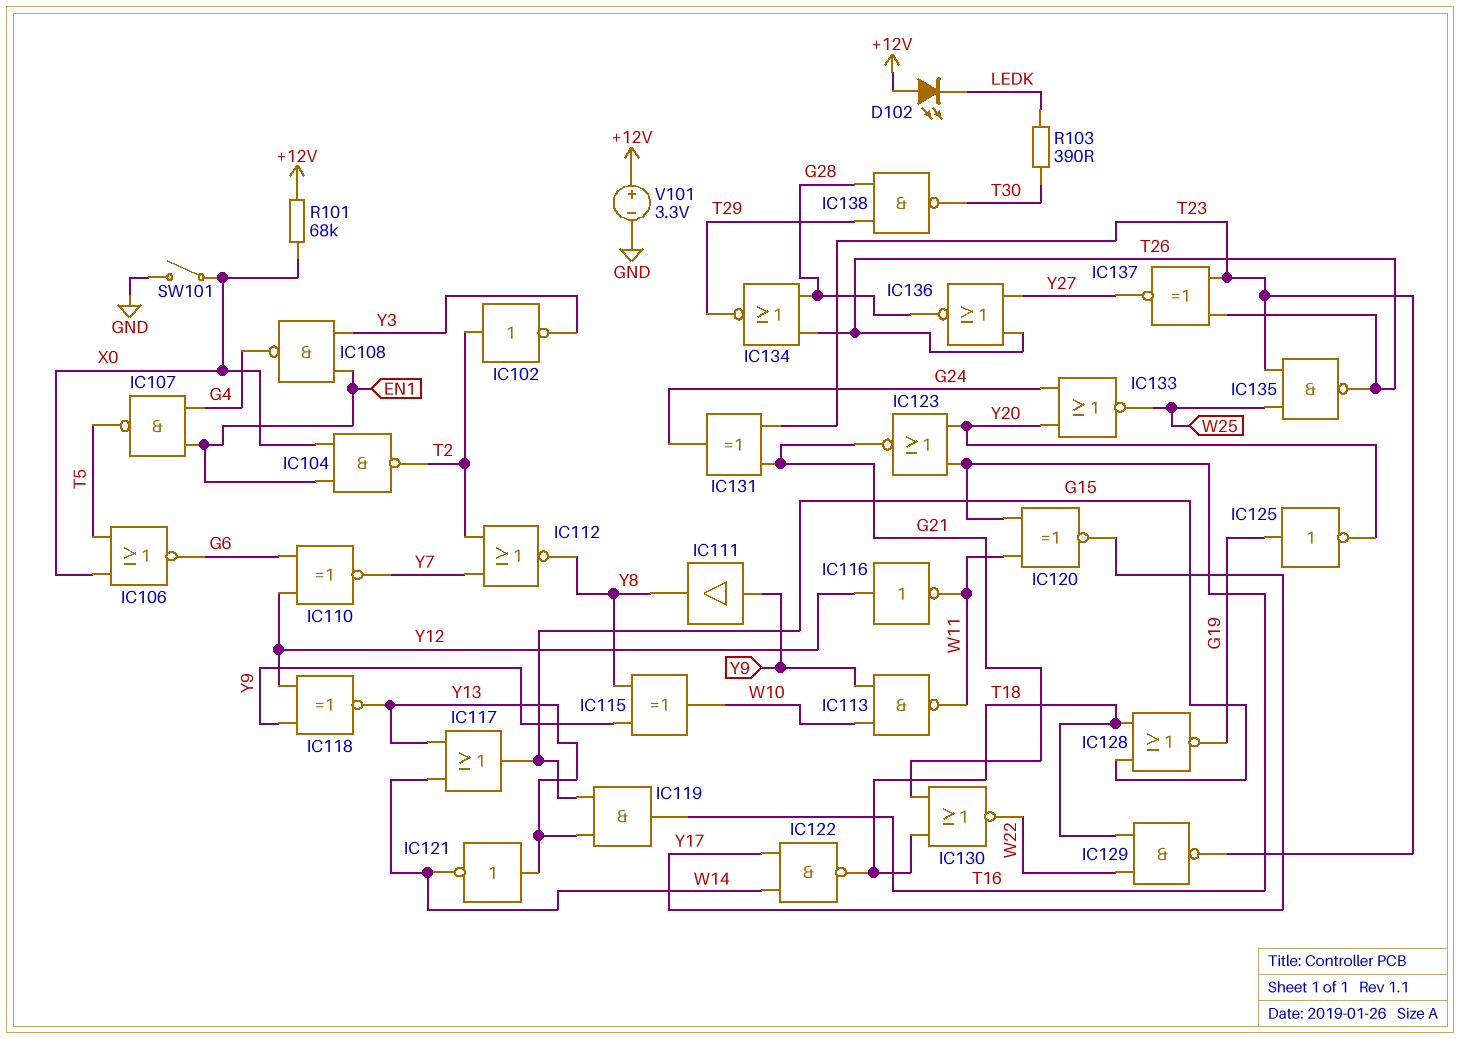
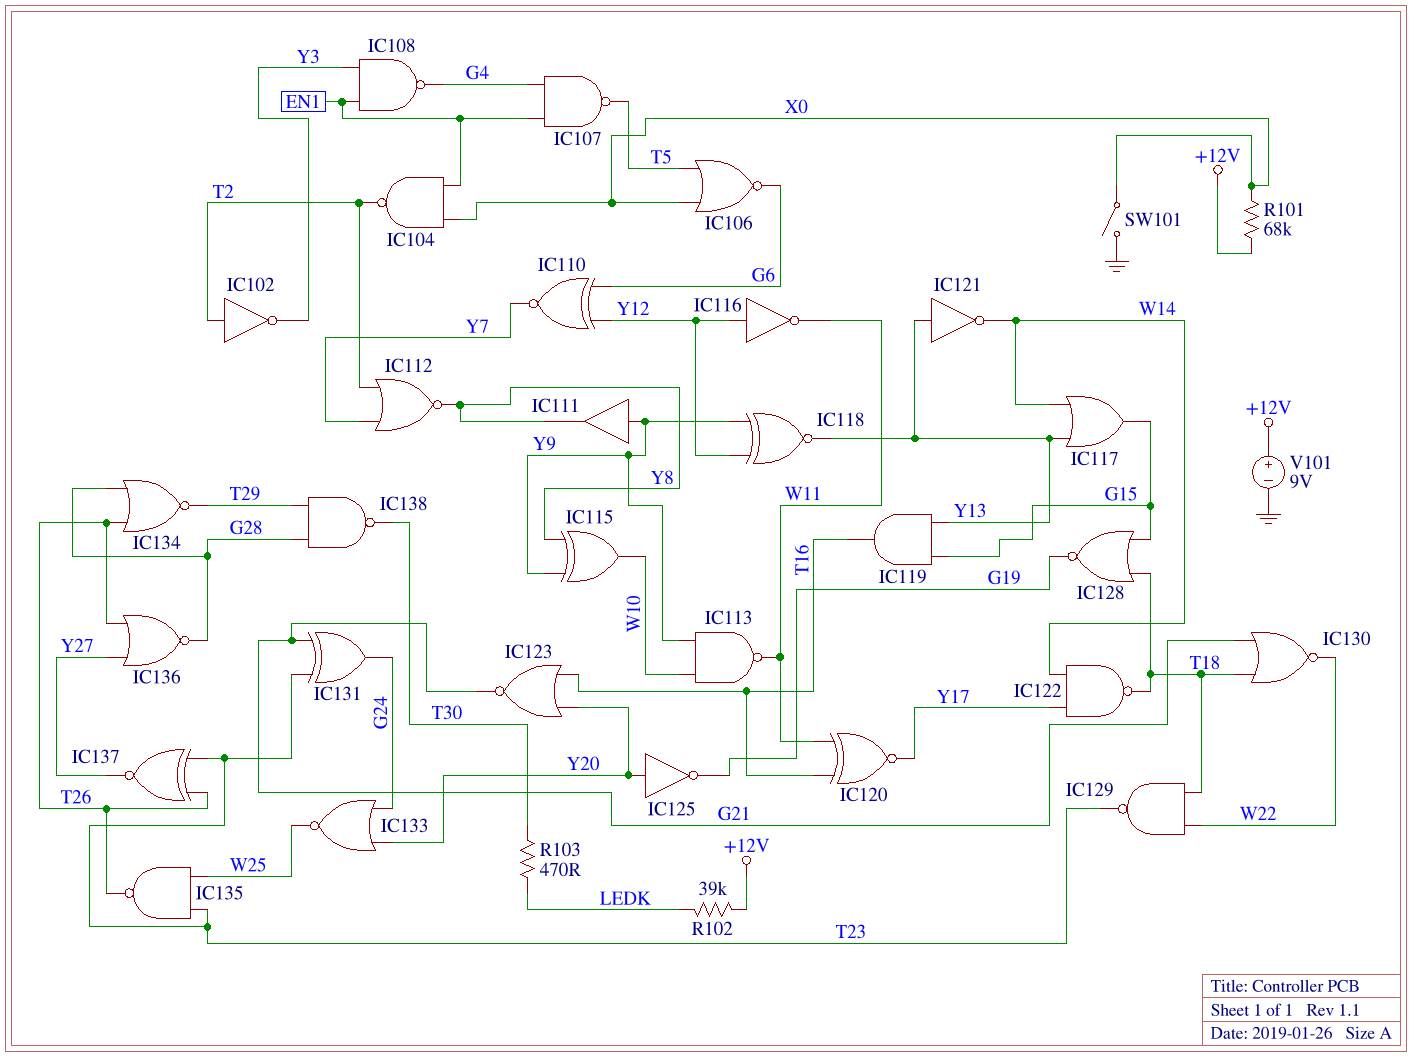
D102: LED (A +12V, K LEDK) -> none
IC125: NOT (in G19, out Y20) -> NOT (in Y20, out G19)
R102: none -> 39k (+12V, LEDK)
R103: 390 (LEDK, T30) -> 470 (LEDK, T30)
V101: 3.3V (plus +12V, minus GND) -> 9V (plus +12V, minus GND)

